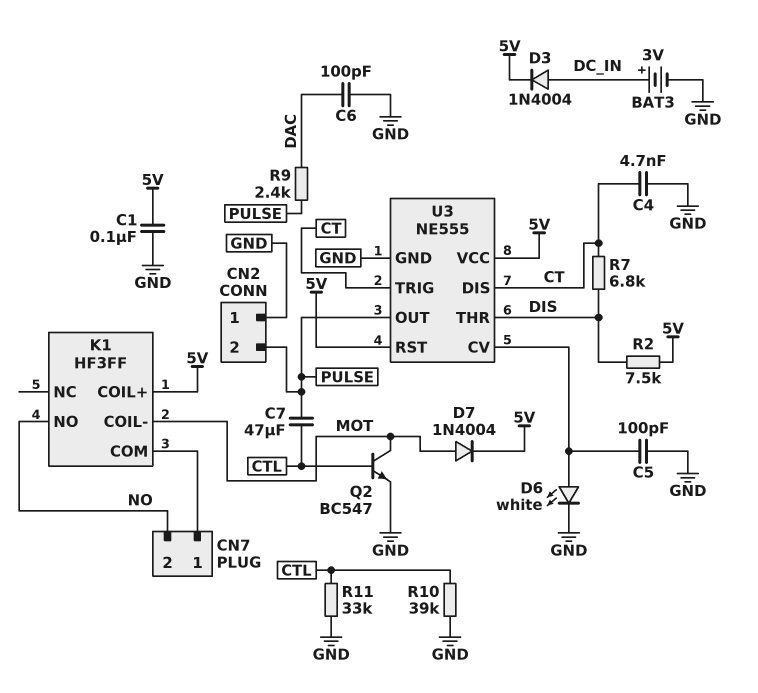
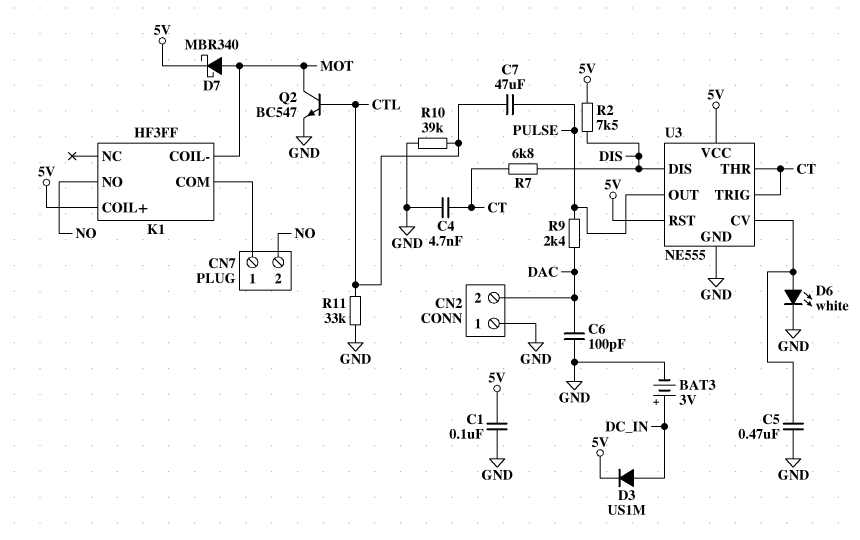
C5: 100pF (GND, U3/CV) -> 470nF (GND, U3/CV)
CN2 pin 2: PULSE -> DAC
D3: diode 1N4004 (A DC_IN, K 5V) -> diode US1M (A DC_IN, K 5V)
D7: diode 1N4004 (A MOT, K 5V) -> schottky MBR340 (A MOT, K 5V)
U3 pin DIS: CT -> DIS
U3 pin THR: DIS -> CT

